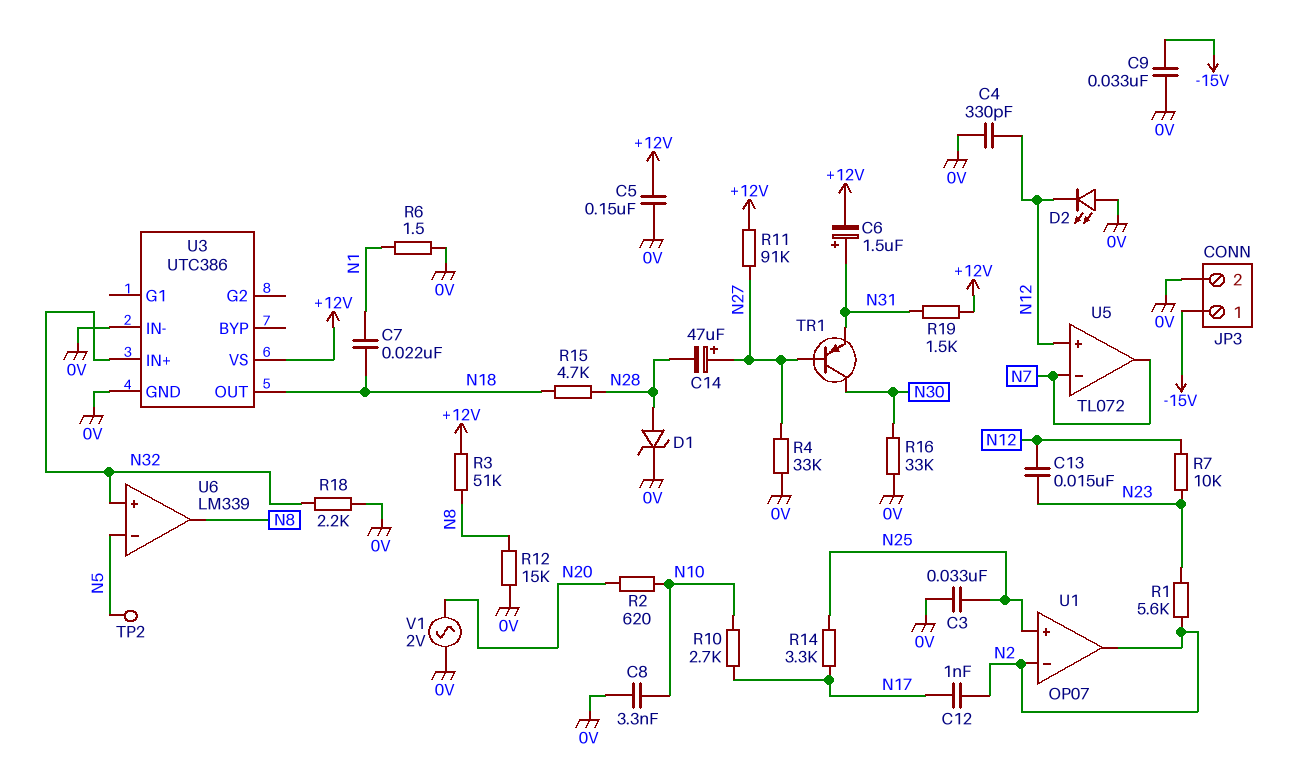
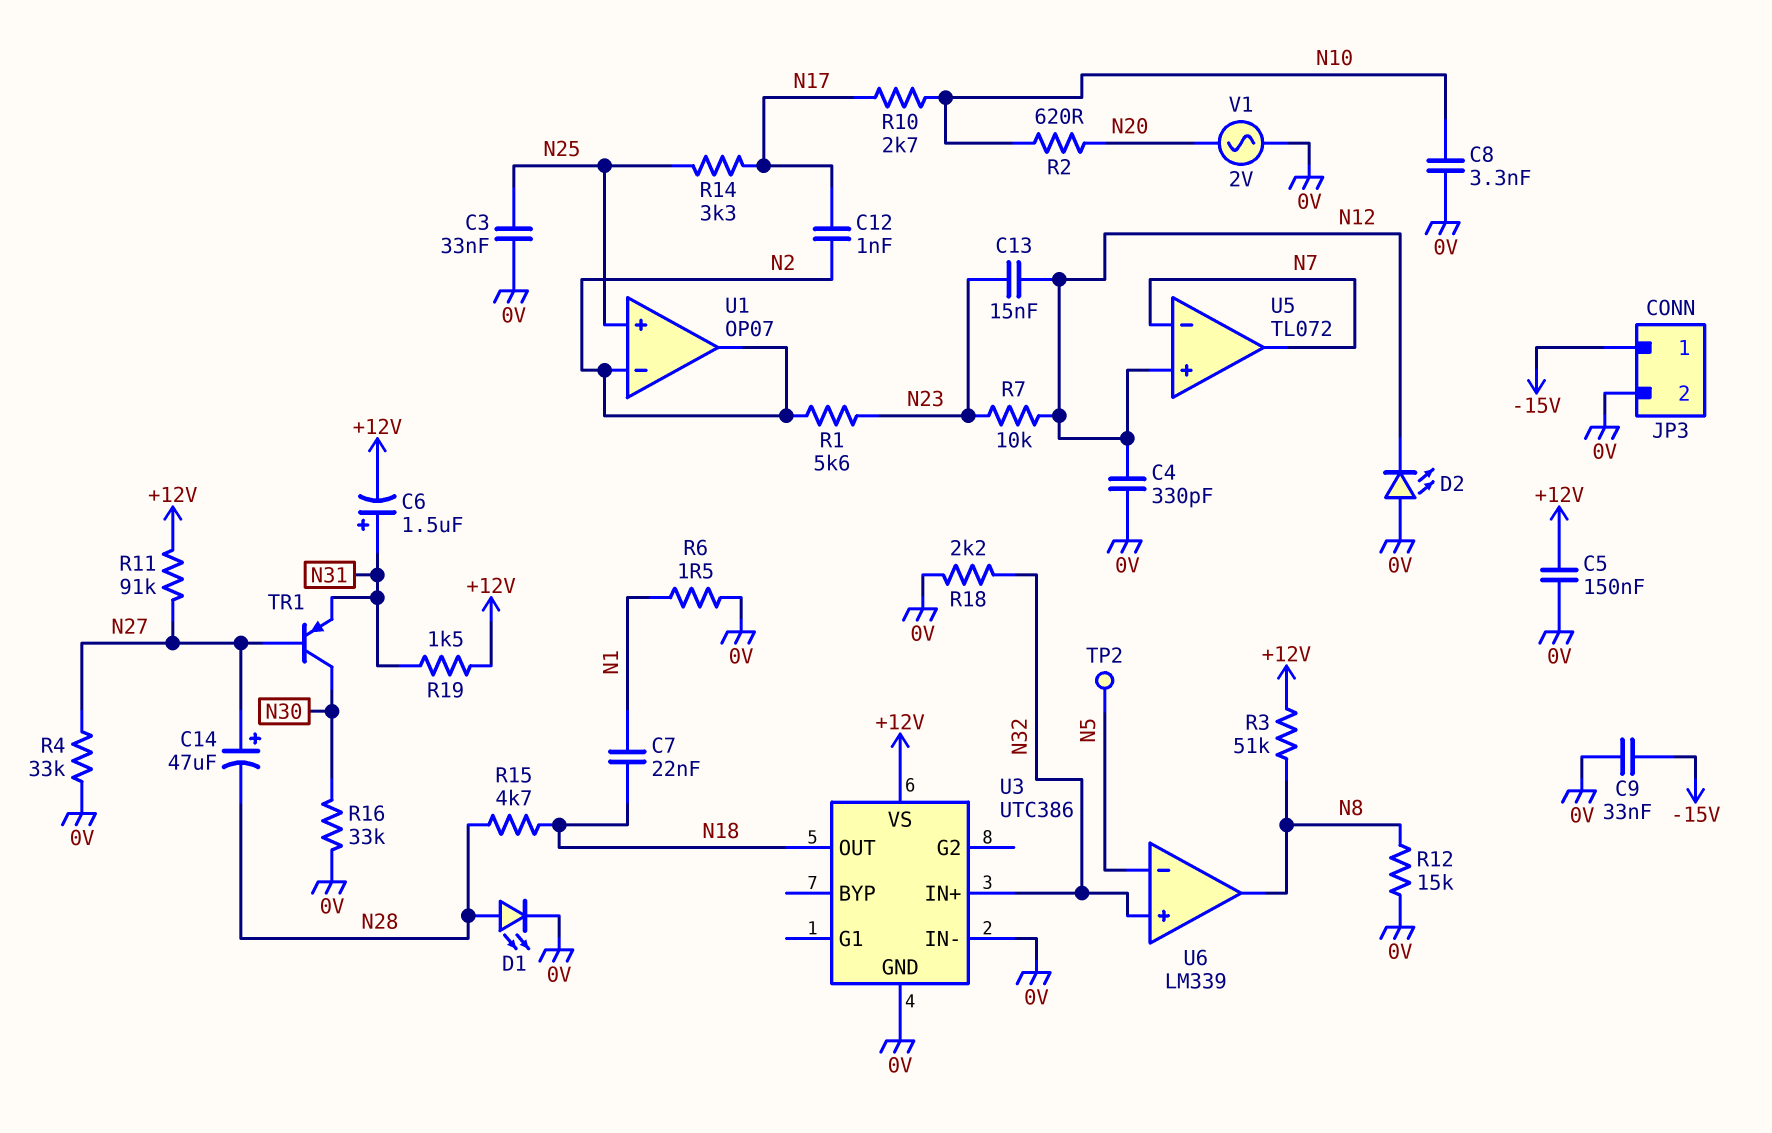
D1: zener (A N28, K 0V) -> LED (A N28, K 0V)

